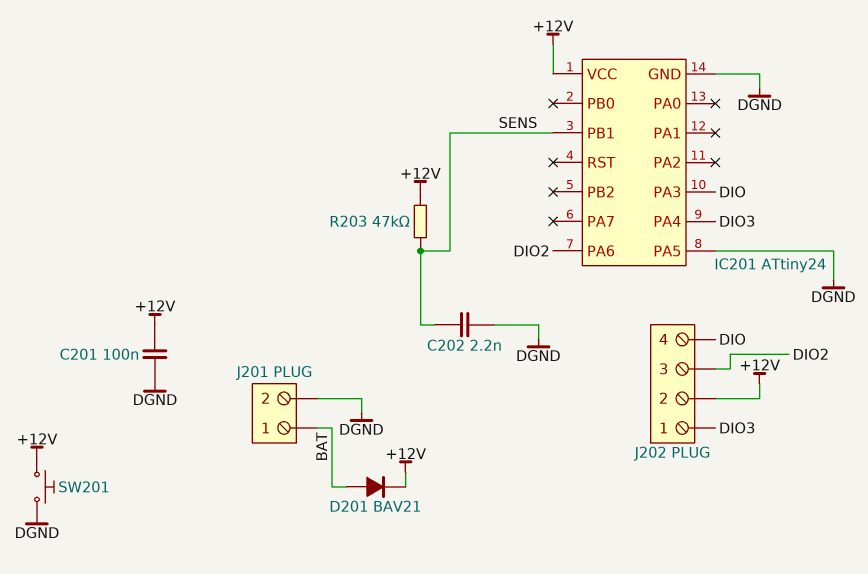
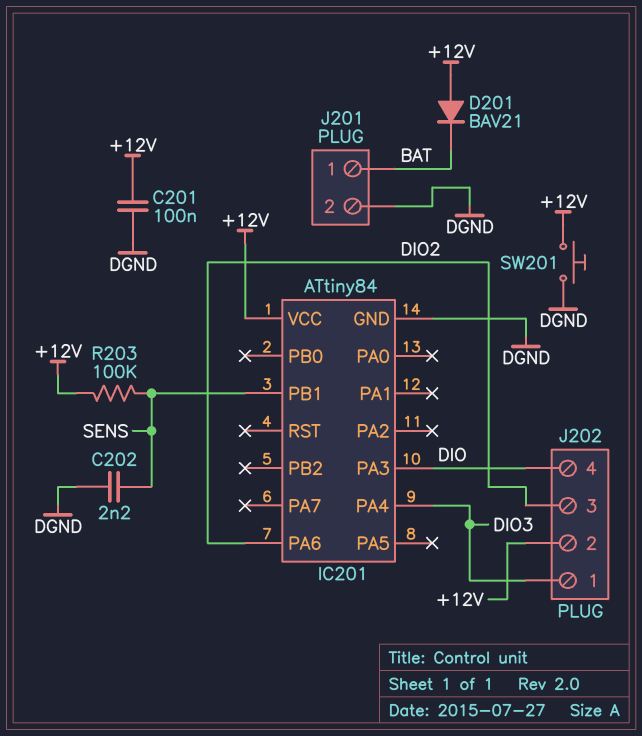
D201: diode BAV21 (A BAT, K +12V) -> diode BAV21 (A +12V, K BAT)
IC201: ATtiny24 -> ATtiny84
IC201 pin PA5: DGND -> none
R203: 47k (+12V, SENS) -> 100k (+12V, SENS)

